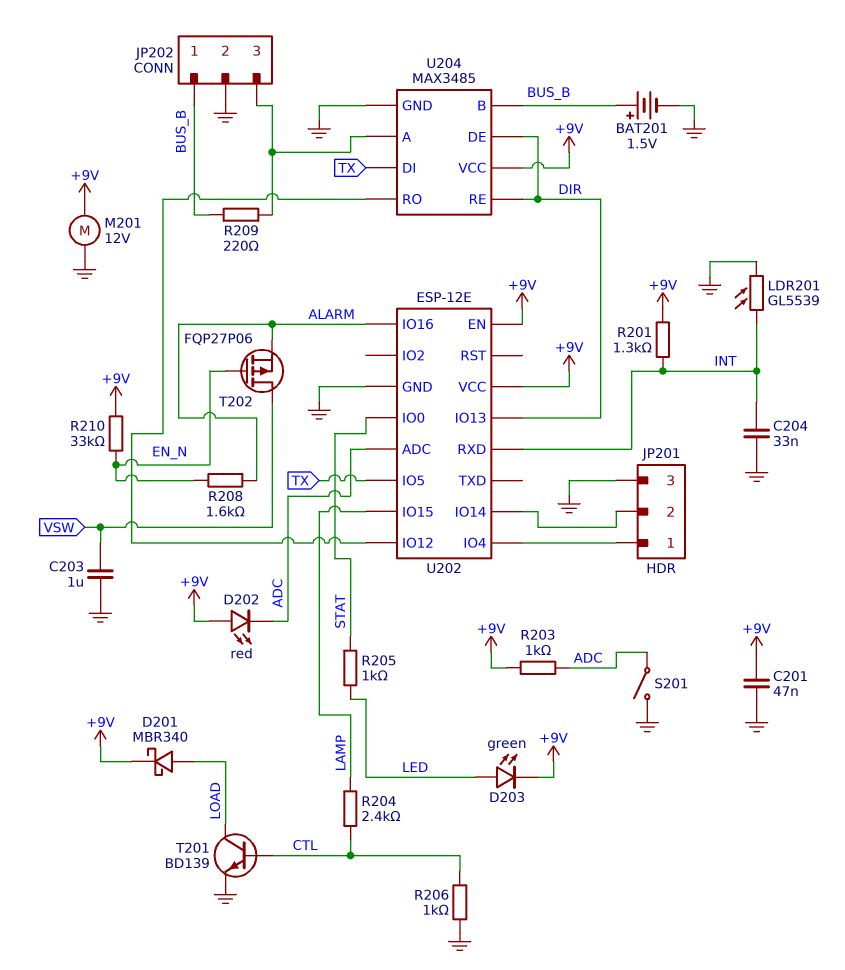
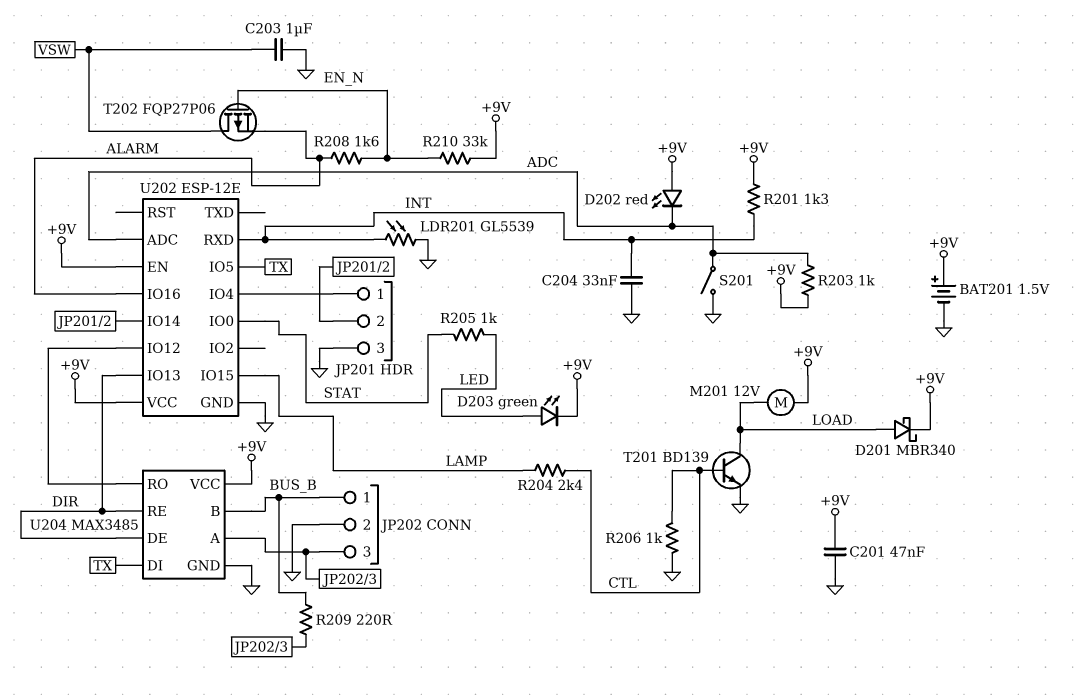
BAT201: 1.5V (plus BUS_B, minus GND) -> 1.5V (plus +9V, minus GND)
M201: motor 12V (+9V, GND) -> motor 12V (+9V, LOAD)

